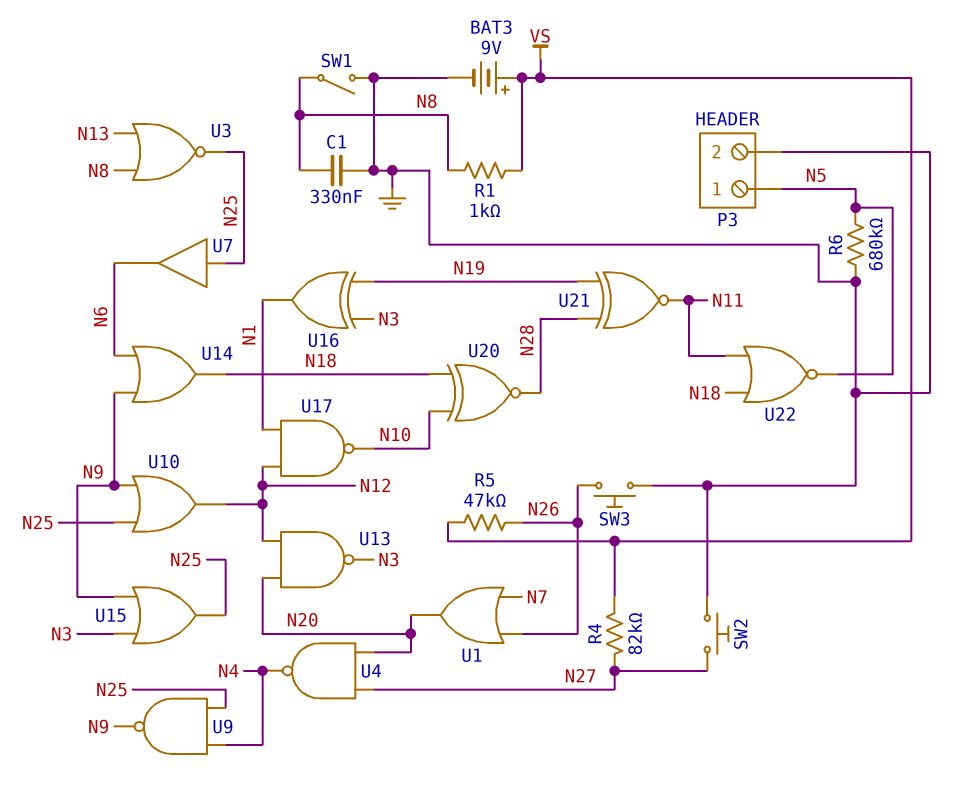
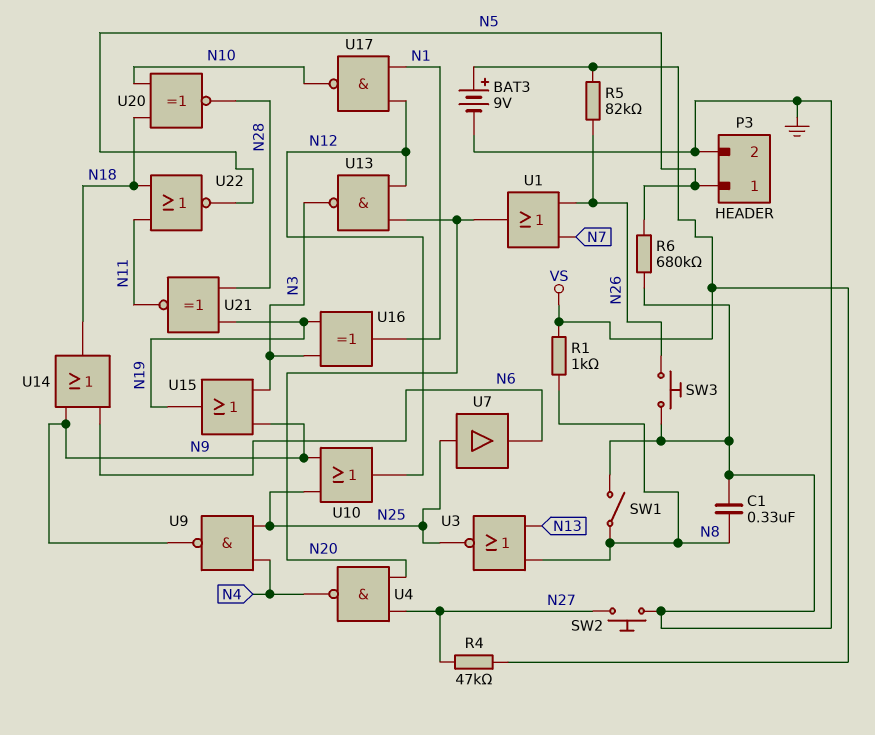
R4: 82k (N27, VS) -> 47k (N27, VS)
R5: 47k (N26, VS) -> 82k (N26, VS)
U15: OR (in N3, in N9, out N25) -> OR (in N3, in N9, out N19)

